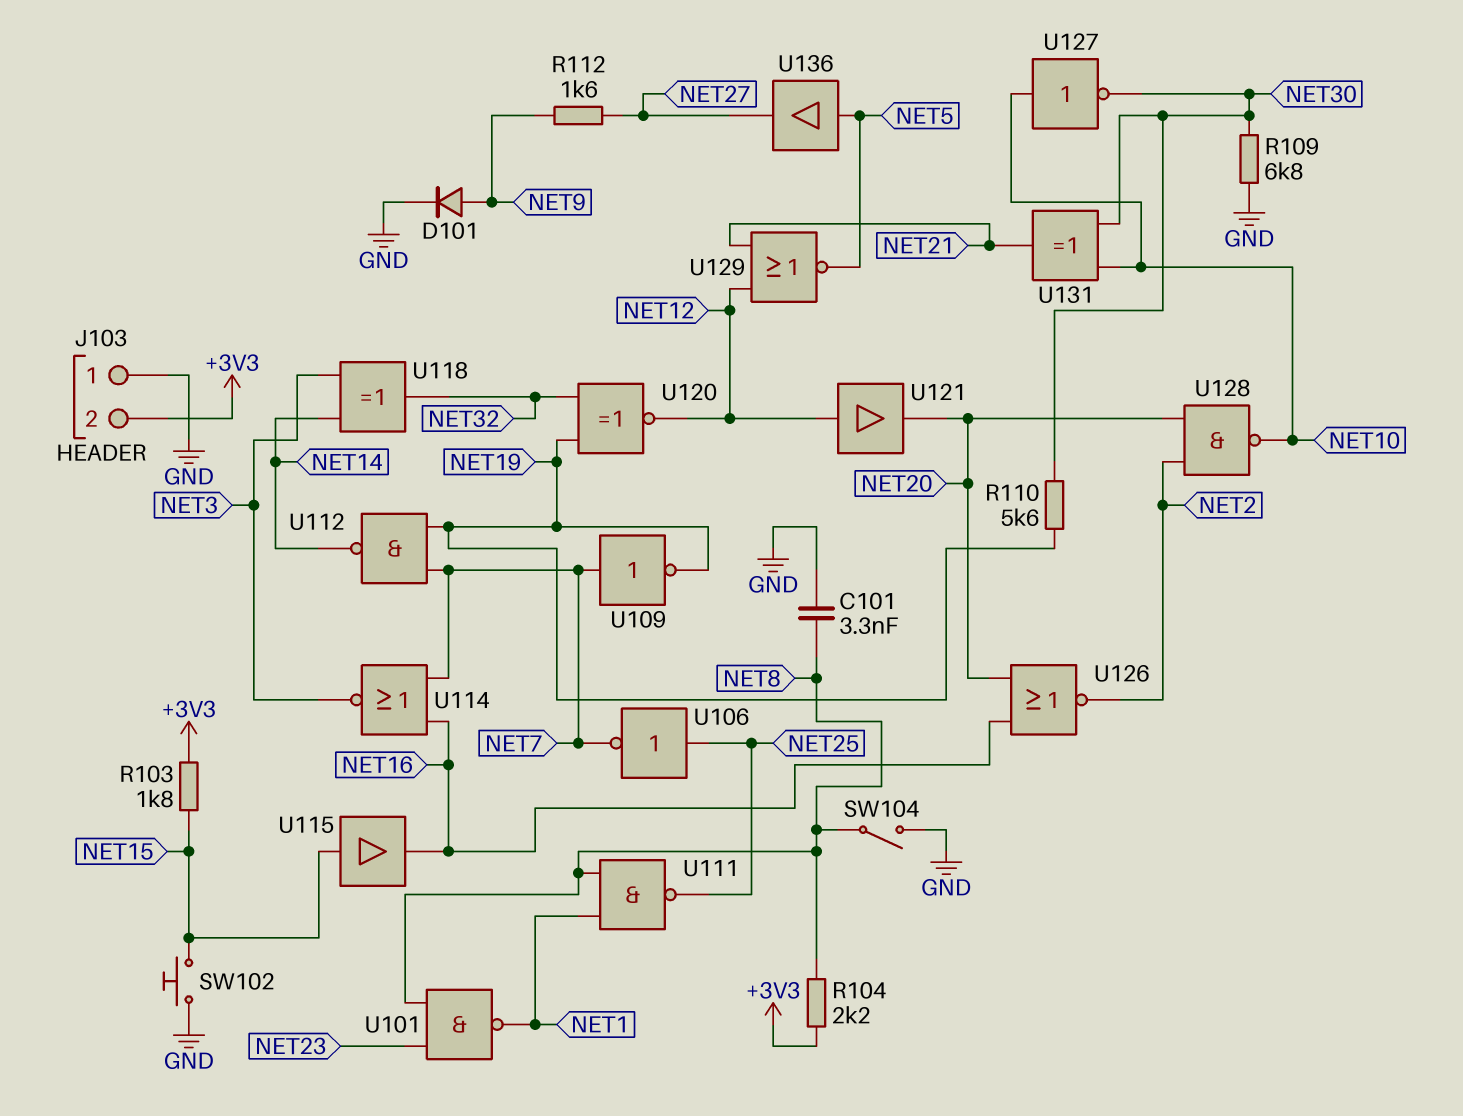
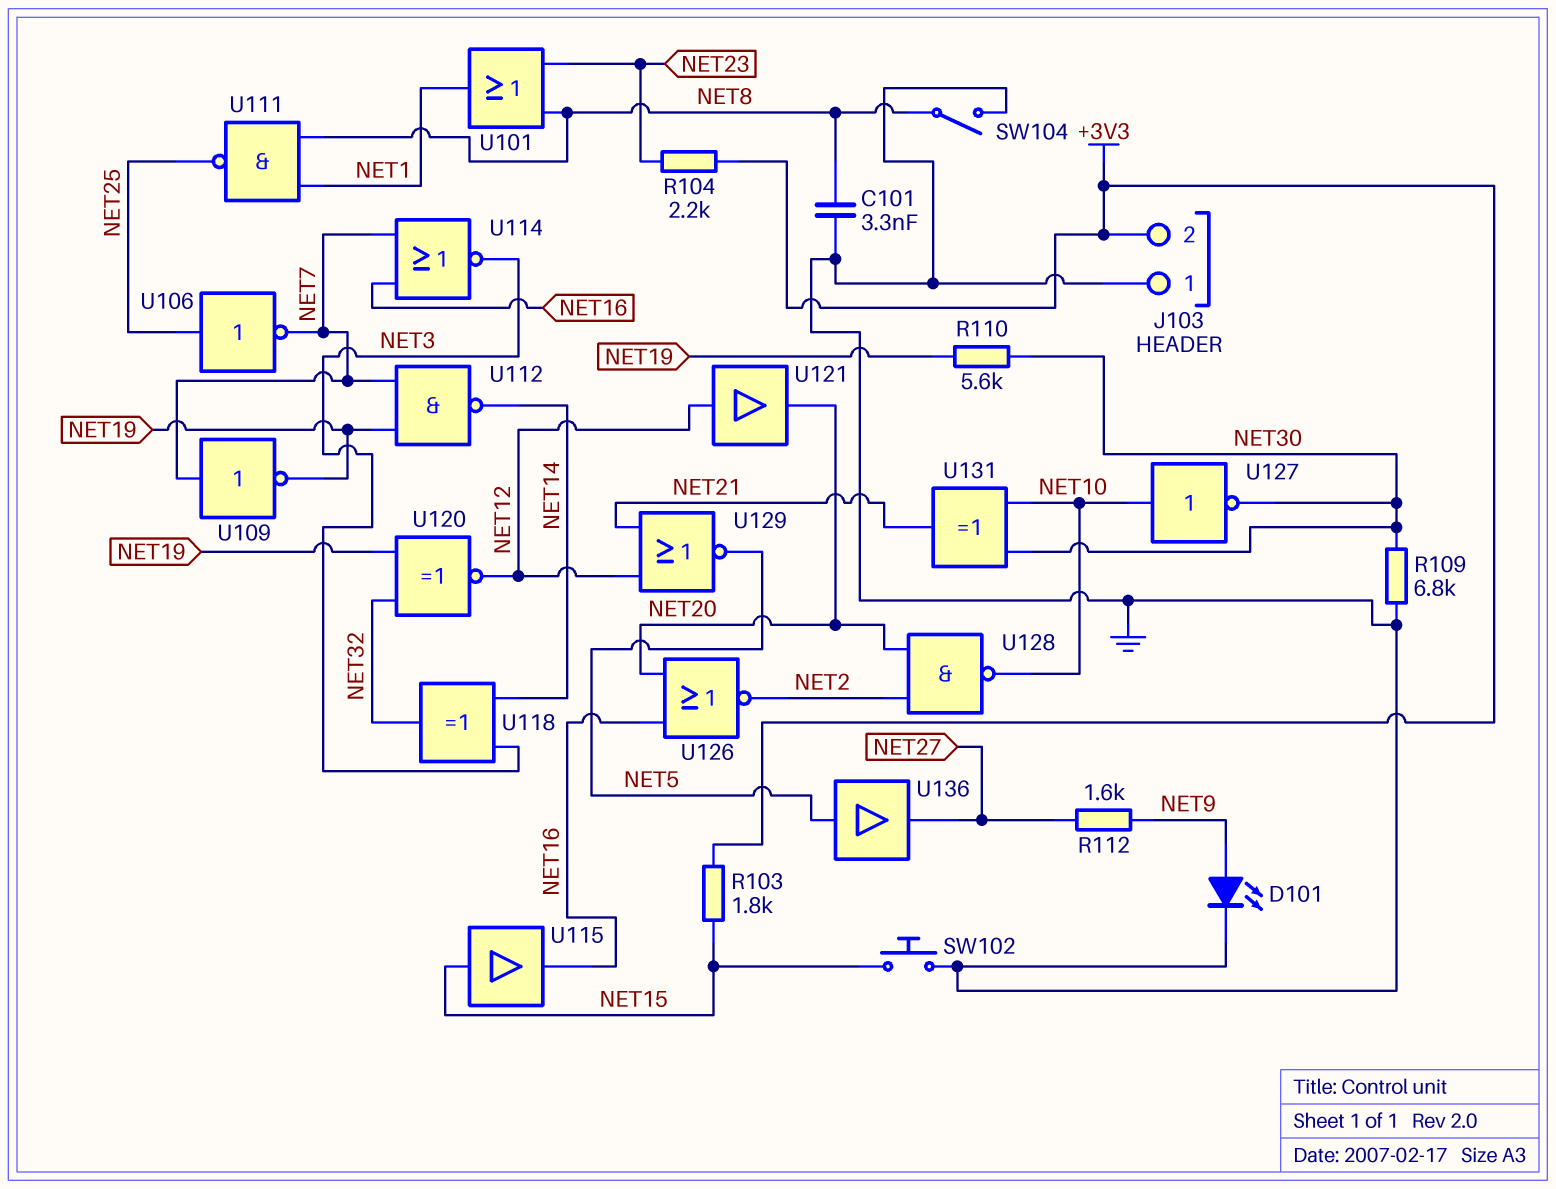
D101: diode (A NET9, K GND) -> LED (A NET9, K GND)
R104: 2.2k (+3V3, NET8) -> 2.2k (+3V3, NET23)
U101: NAND (in NET8, in NET23, out NET1) -> OR (in NET8, in NET23, out NET1)

